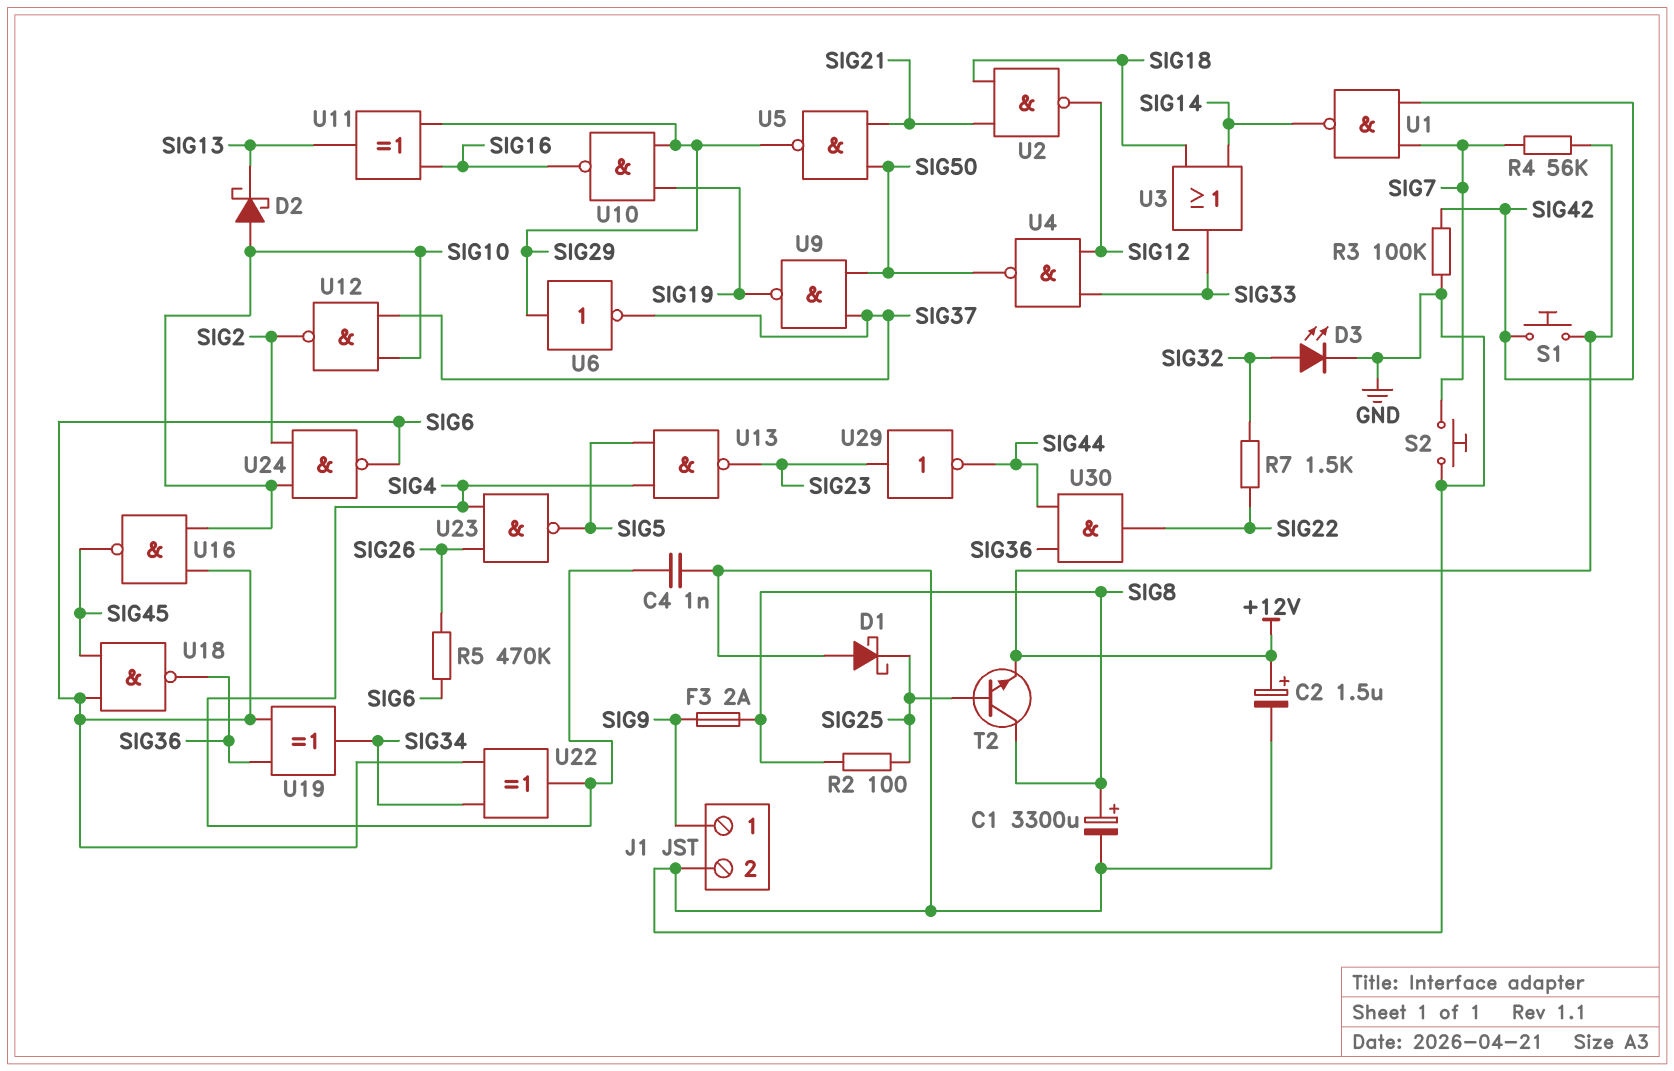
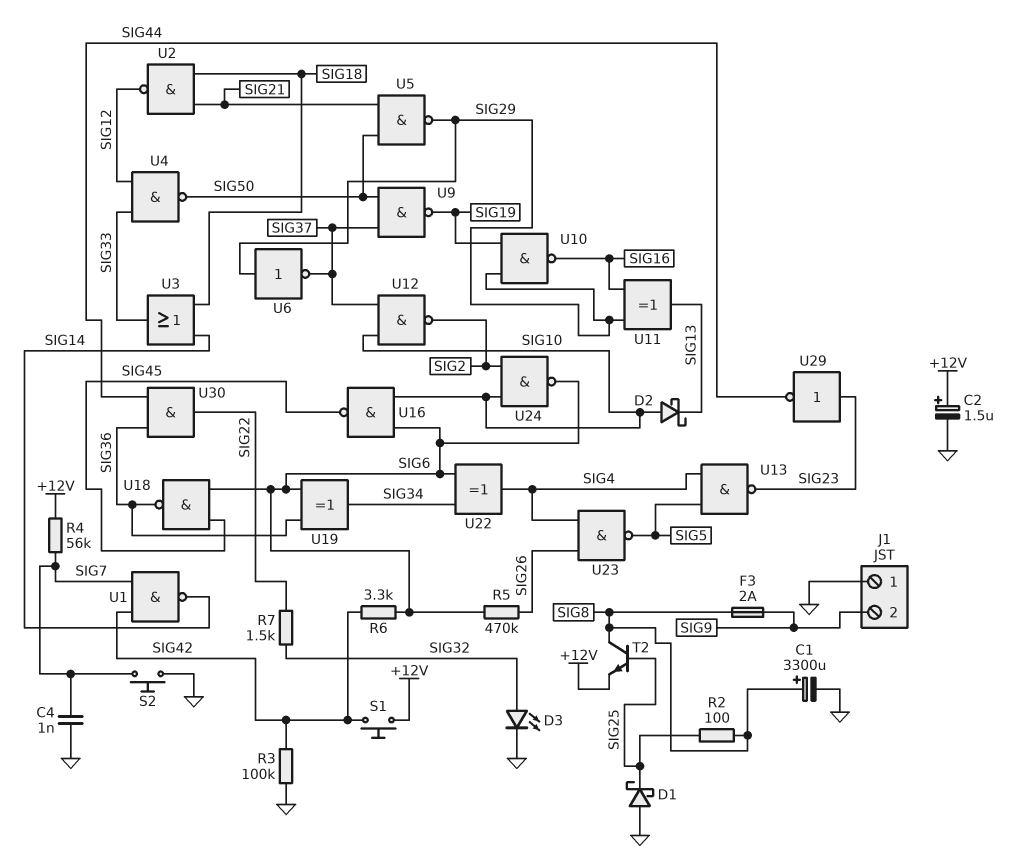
C4: 1nF (GND, SIG4) -> 1nF (GND, SIG7)
J1 pin 1: SIG9 -> GND
J1 pin 2: GND -> SIG9
R6: none -> 3.3k (SIG6, SIG42)

